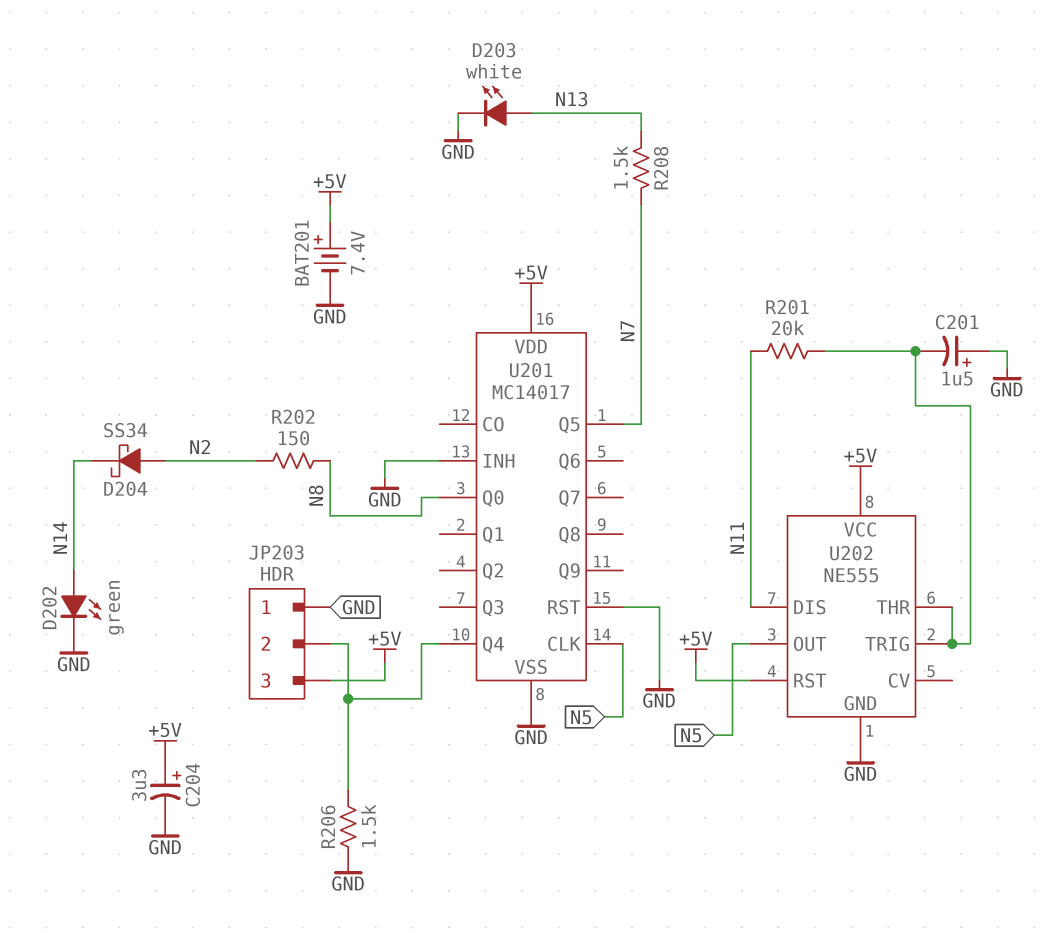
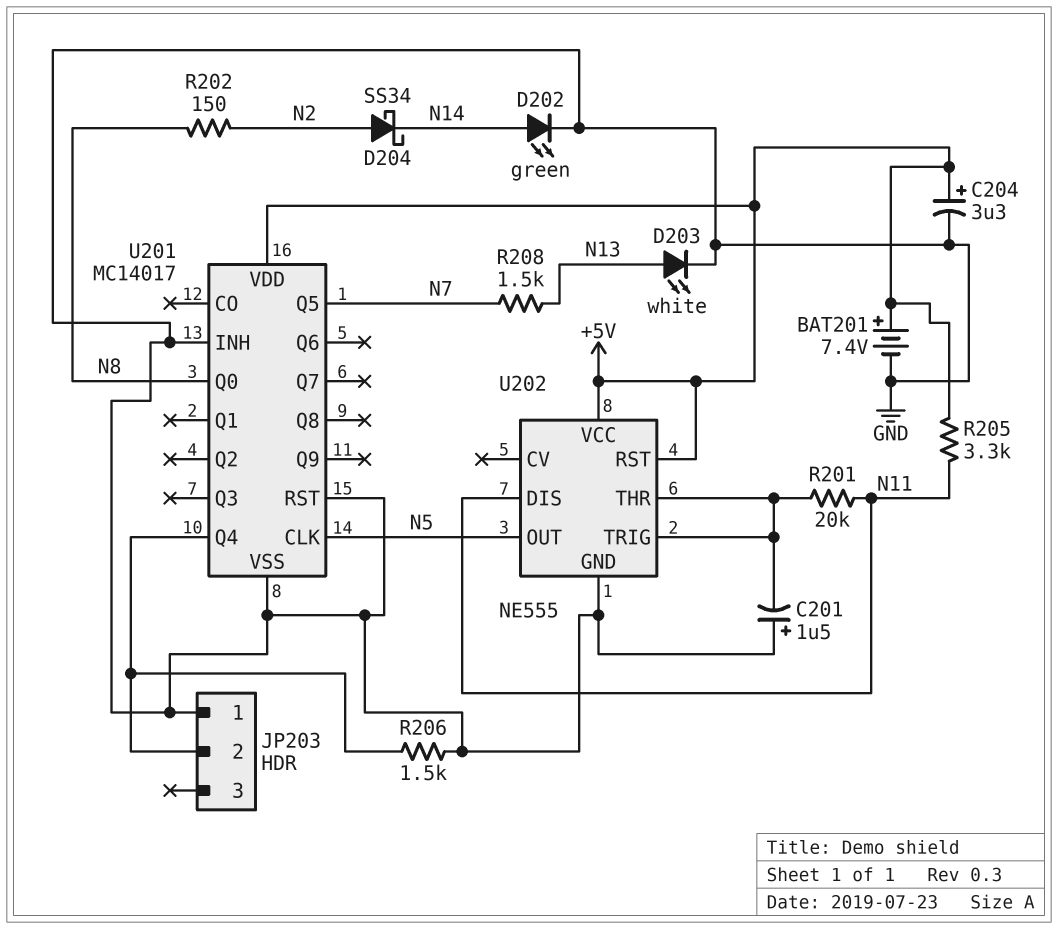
JP203 pin 3: +5V -> none
R205: none -> 3.3k (+5V, N11)

